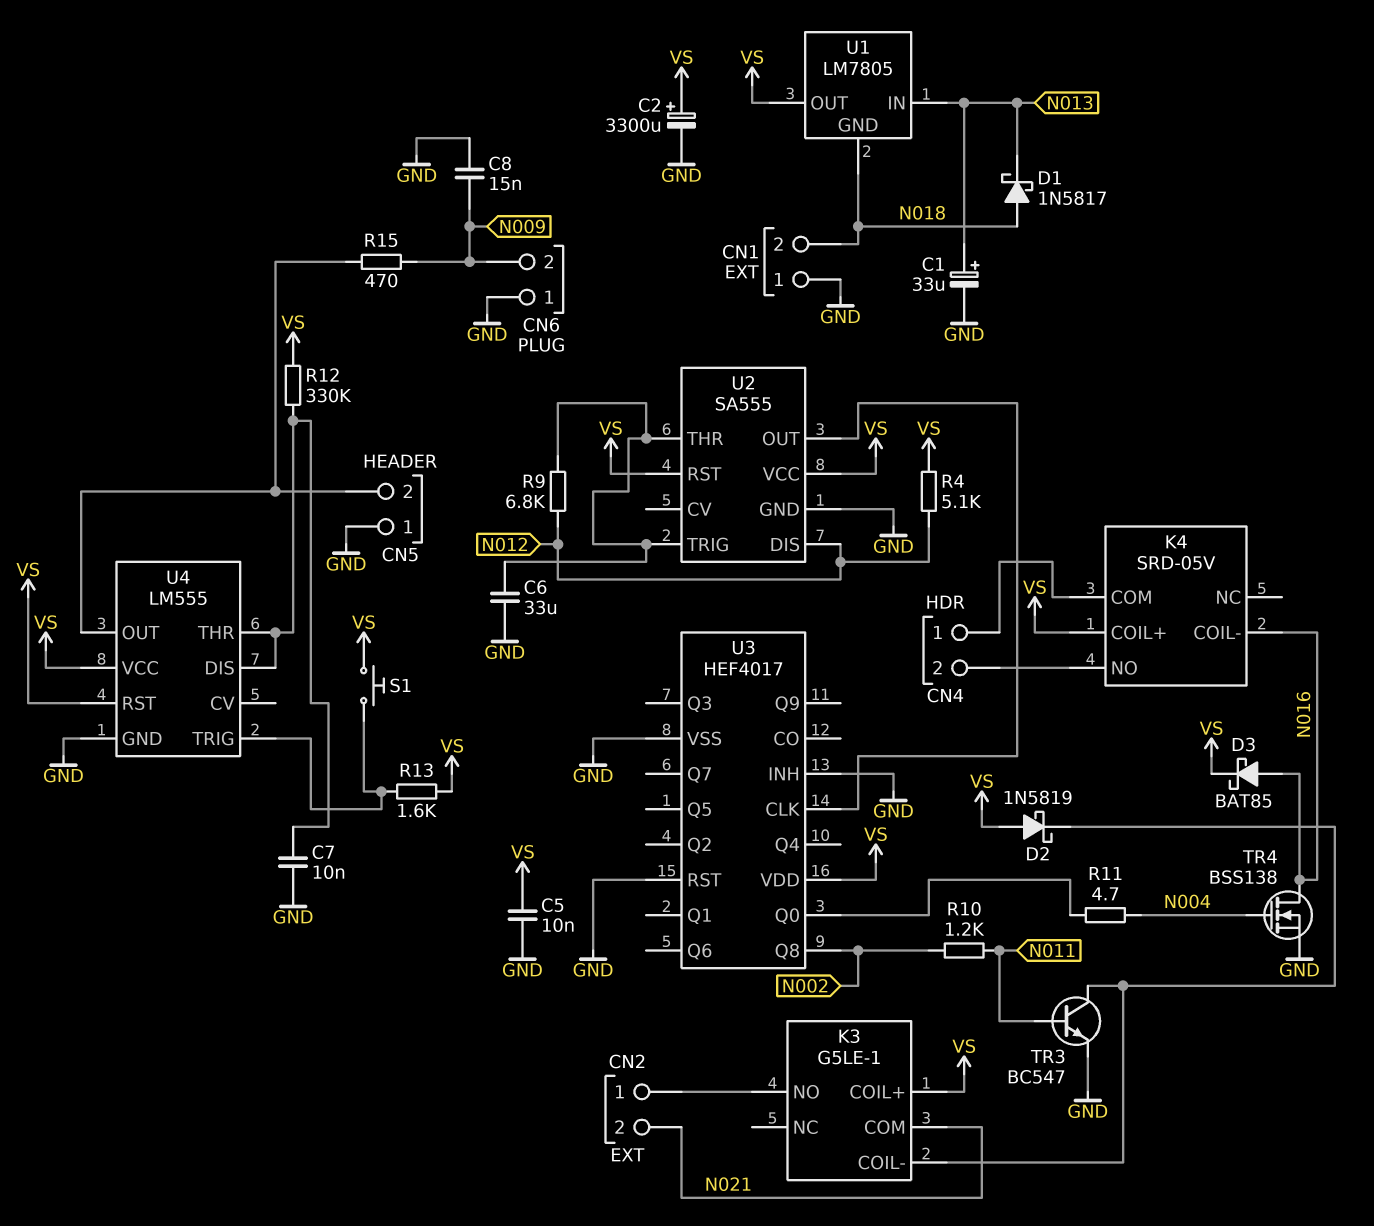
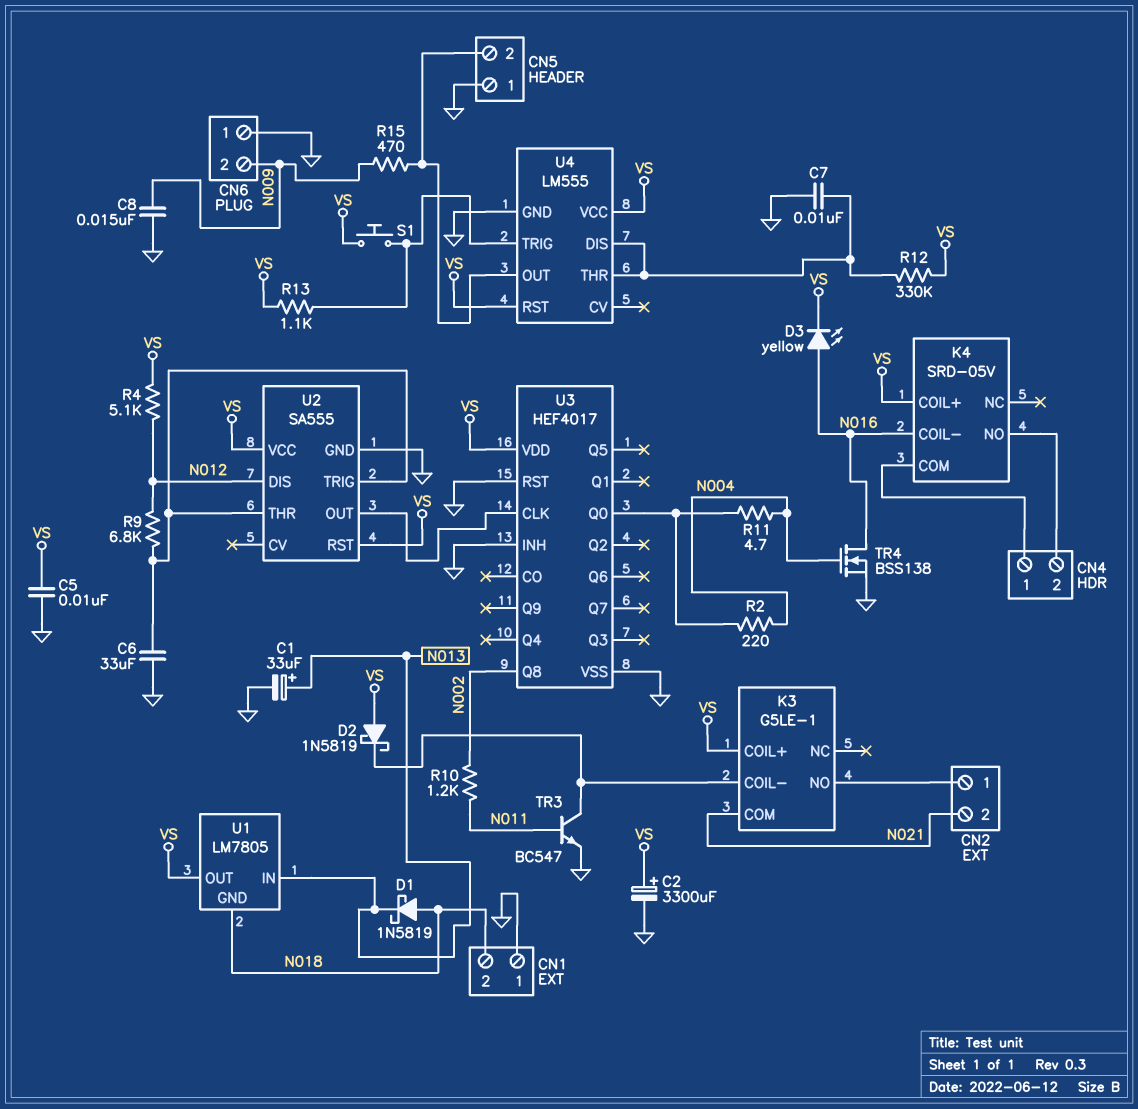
D1: schottky 1N5817 (A N018, K N013) -> schottky 1N5819 (A N018, K N013)
D3: schottky BAT85 (A N016, K VS) -> LED yellow (A N016, K VS)
R2: none -> 220 (N004, U3/Q0)
R13: 1.6k (U4/TRIG, VS) -> 1.1k (U4/TRIG, VS)

